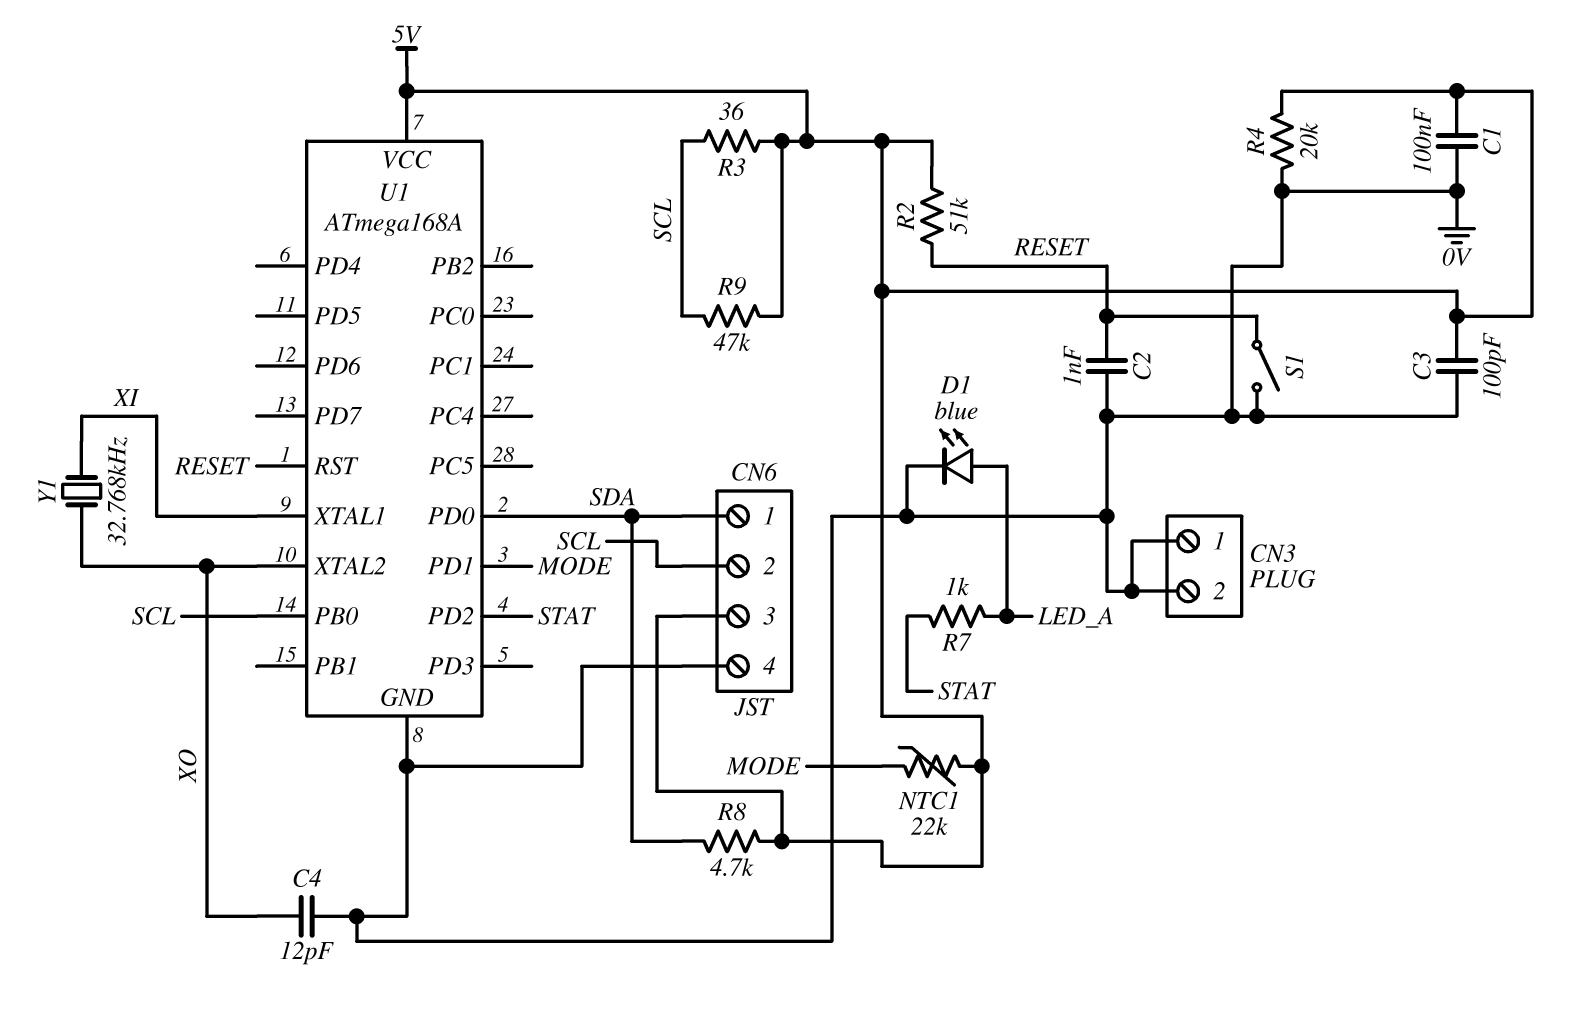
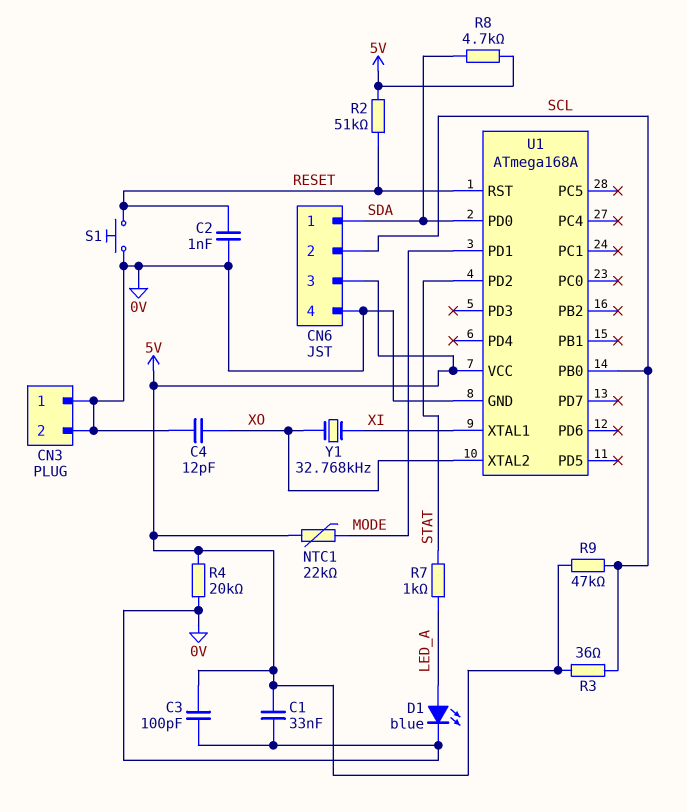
C1: 100nF (0V, 5V) -> 33nF (0V, 5V)
S1: switch (0V, RESET) -> button (0V, RESET)

